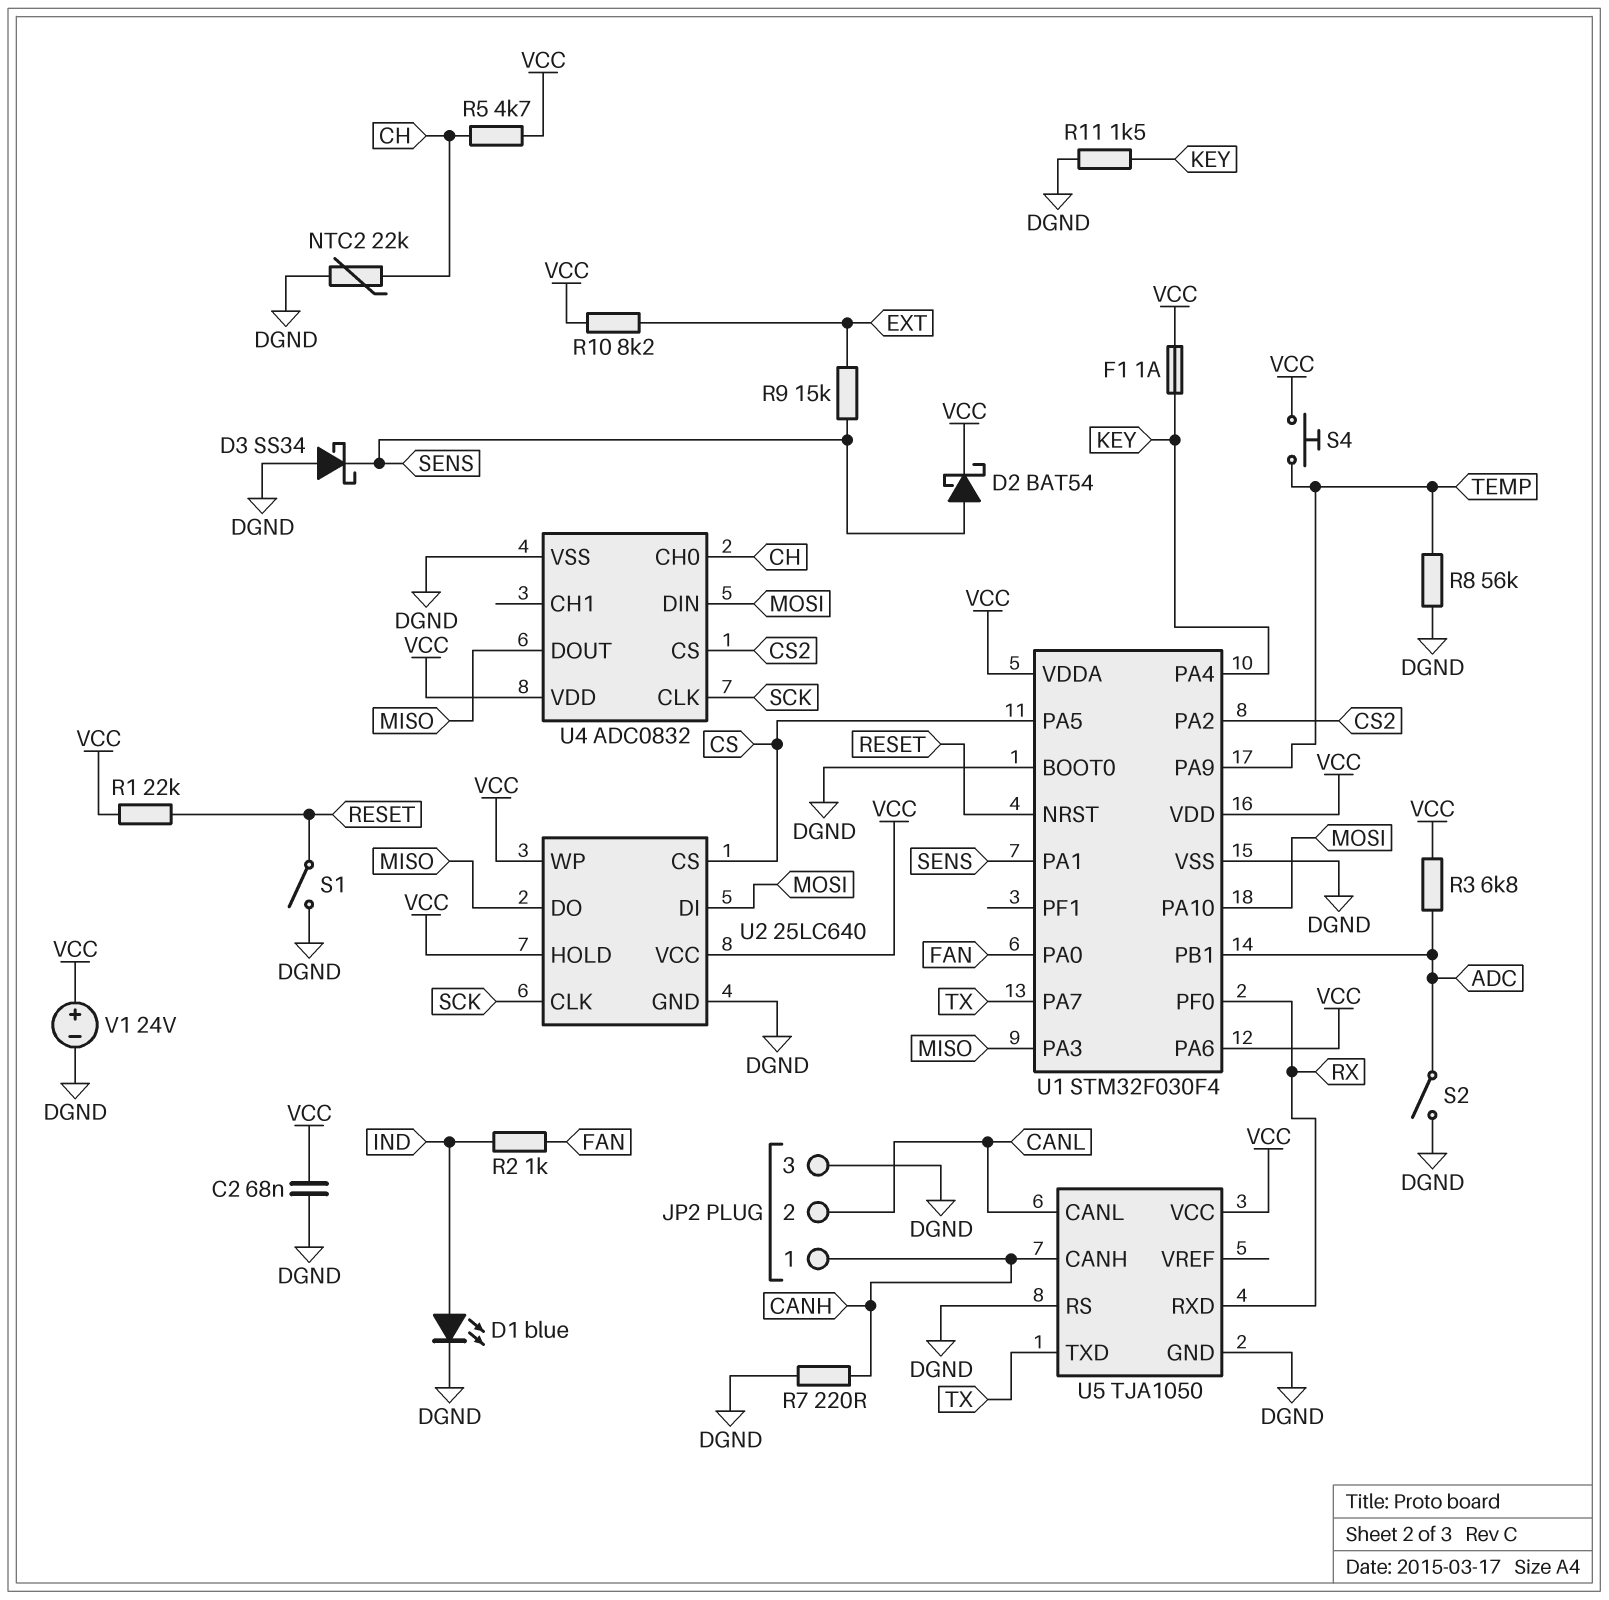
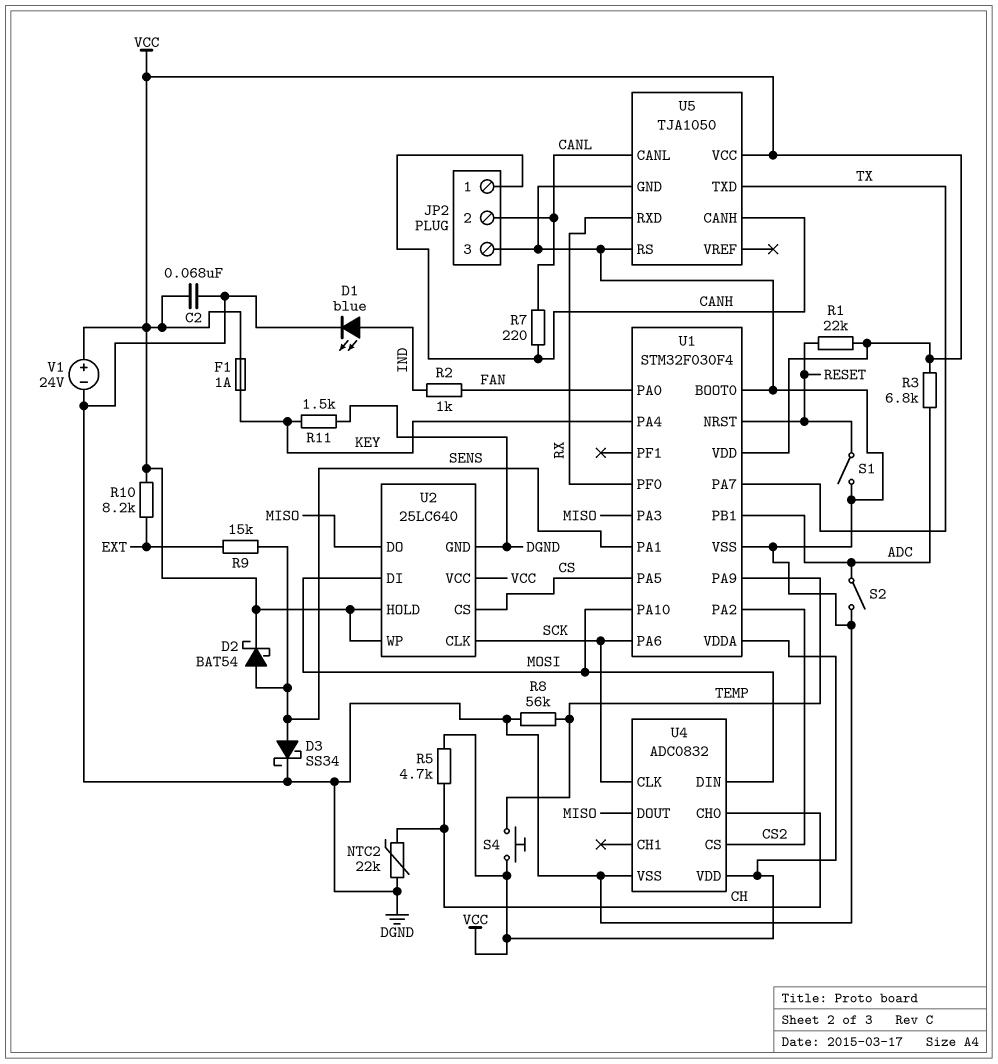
D3: schottky SS34 (A DGND, K SENS) -> schottky SS34 (A SENS, K DGND)
R7: 220 (CANH, DGND) -> 220 (CANH, CANL)
U1 pin PA6: VCC -> SCK

